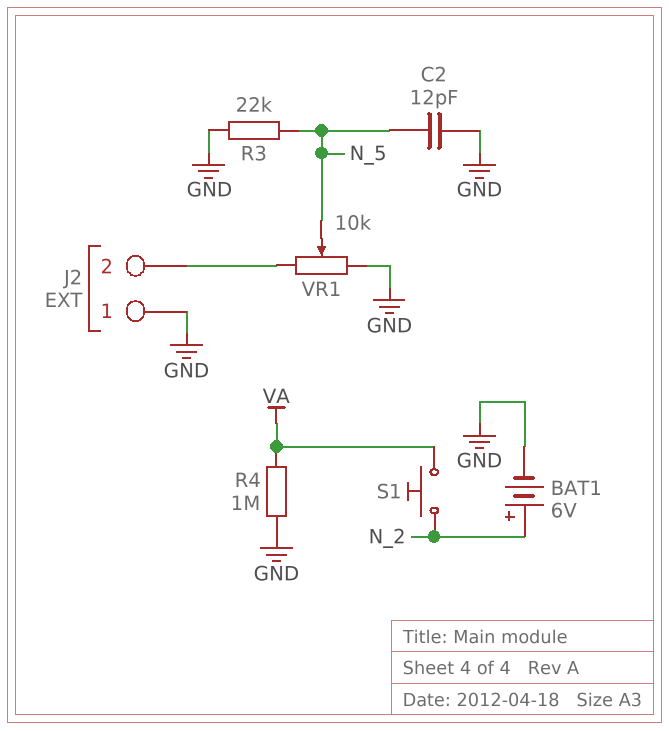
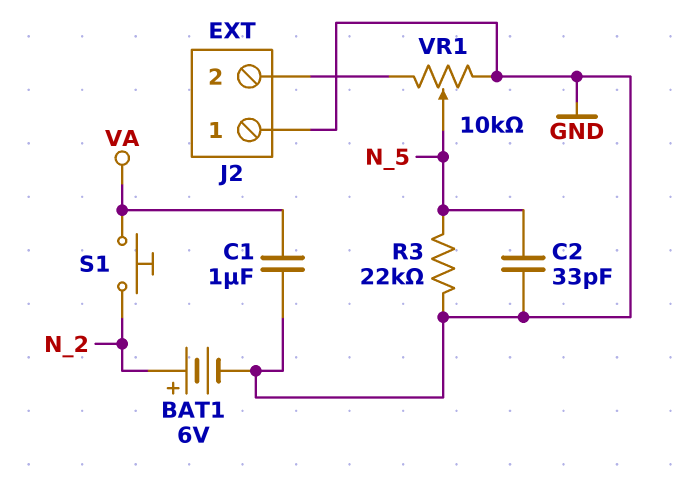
C1: none -> 1uF (GND, VA)
C2: 12pF (GND, N_5) -> 33pF (GND, N_5)
R4: 1M (GND, VA) -> none

